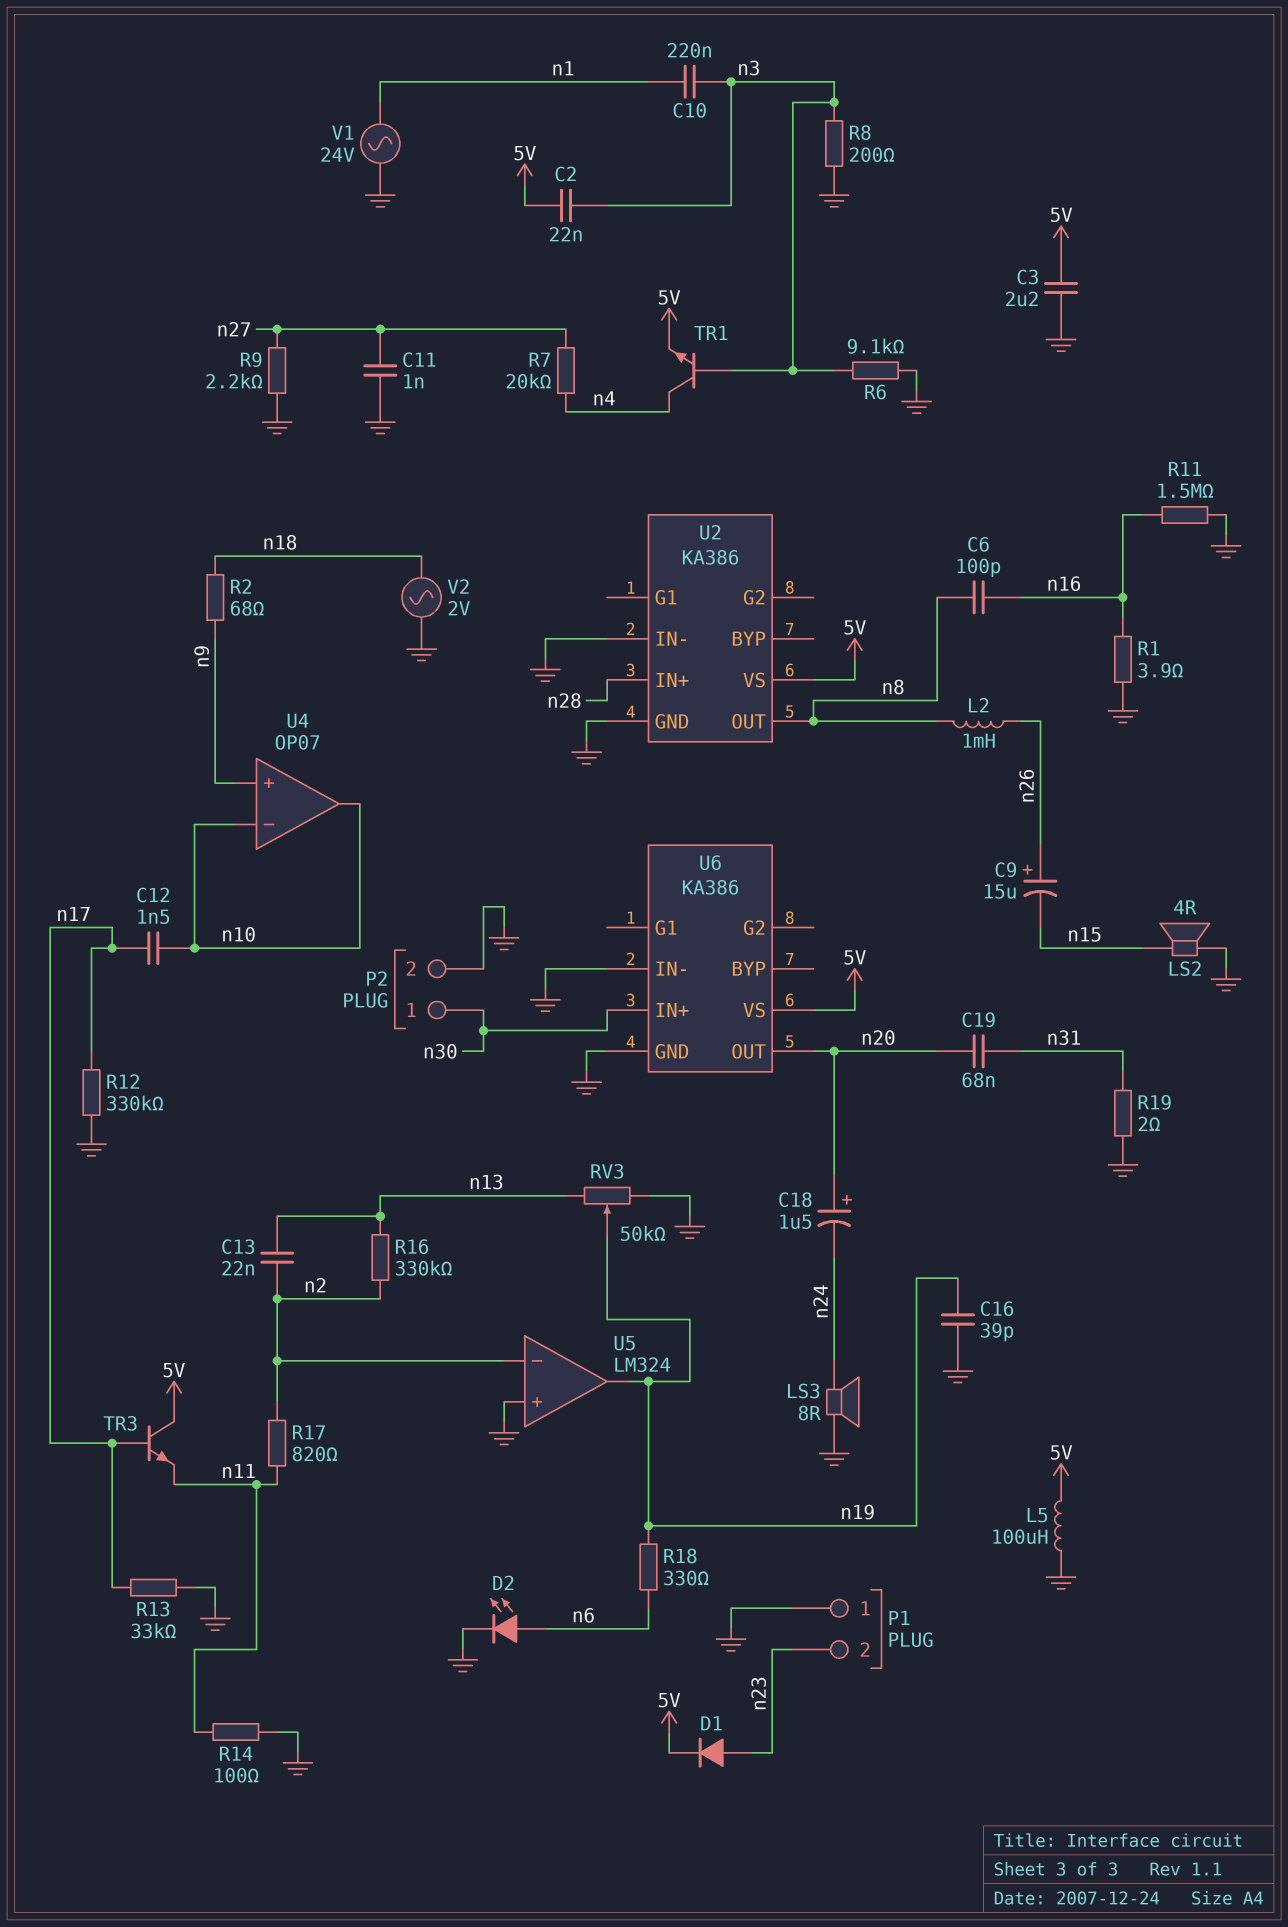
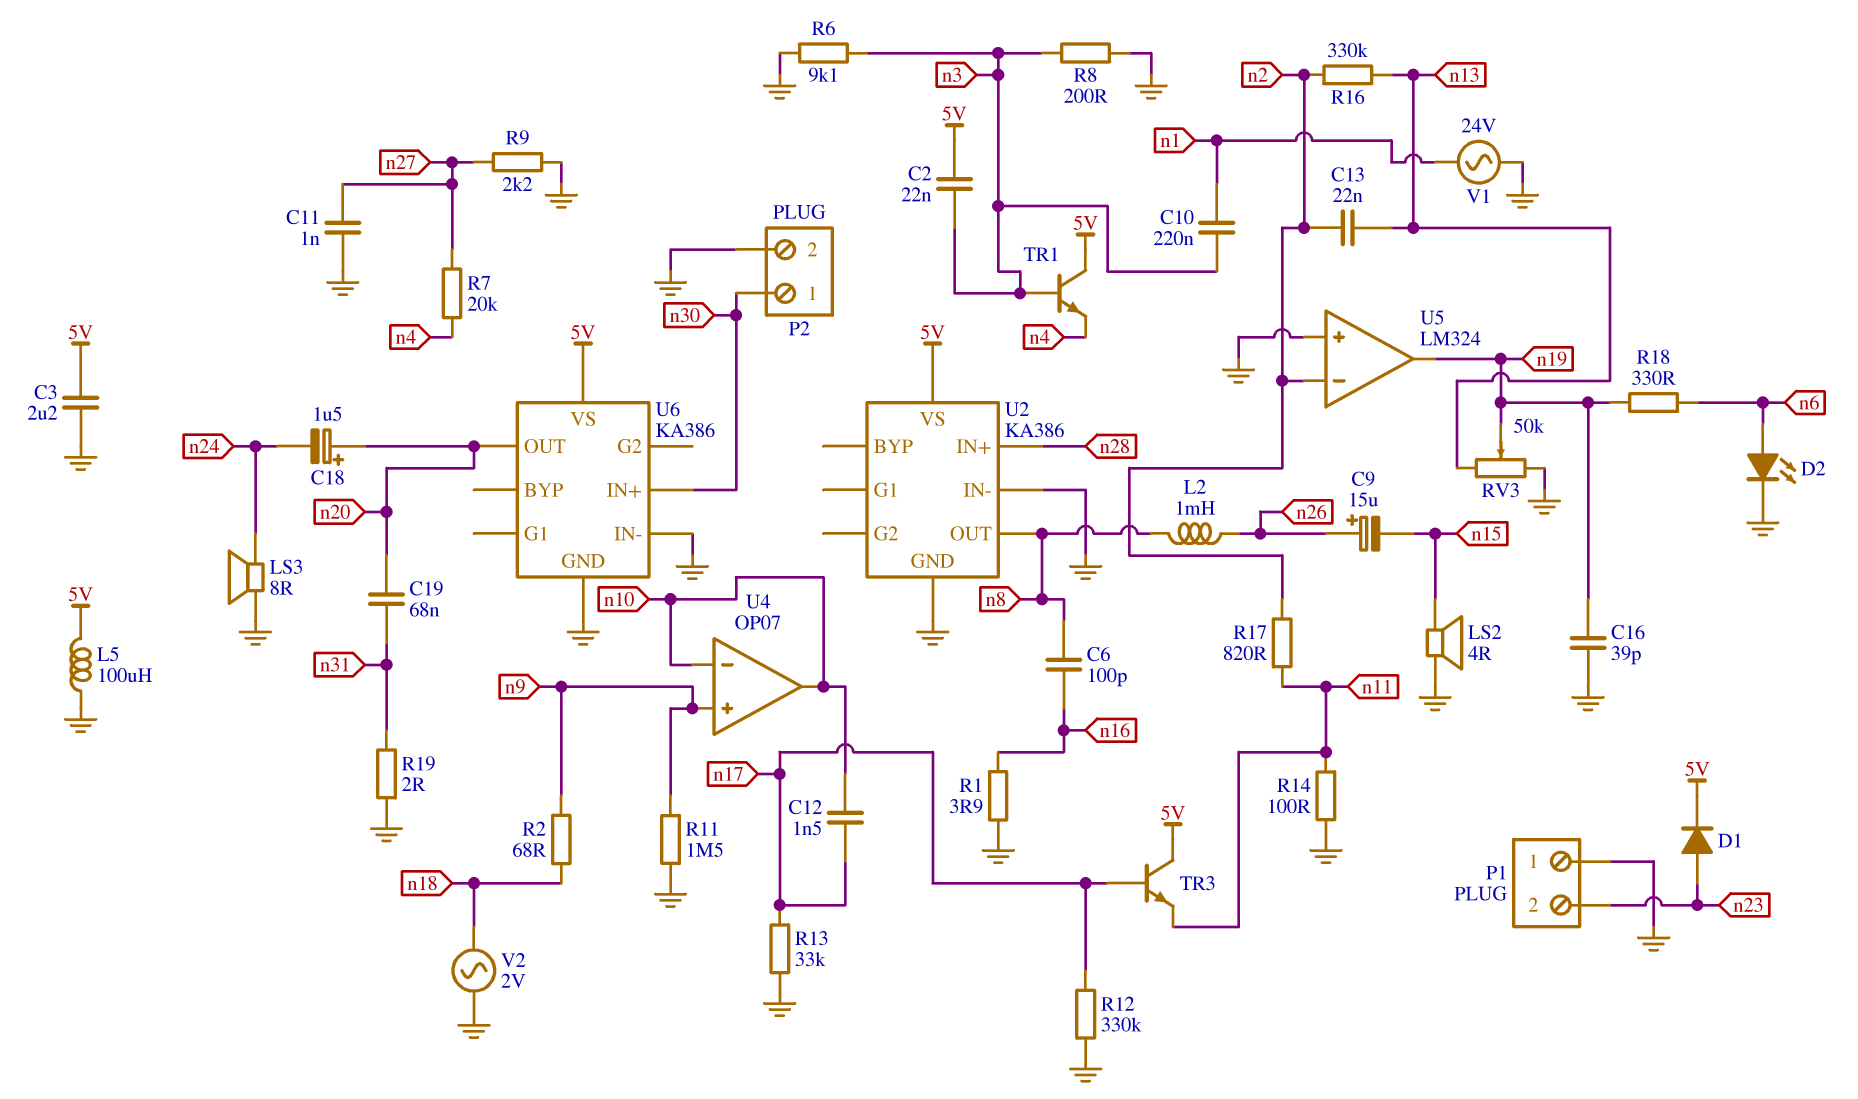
R11: 1.5M (GND, n16) -> 1.5M (GND, n9)
TR1: NPN (B n3, C n4, E 5V) -> NPN (B n3, C 5V, E n4)

